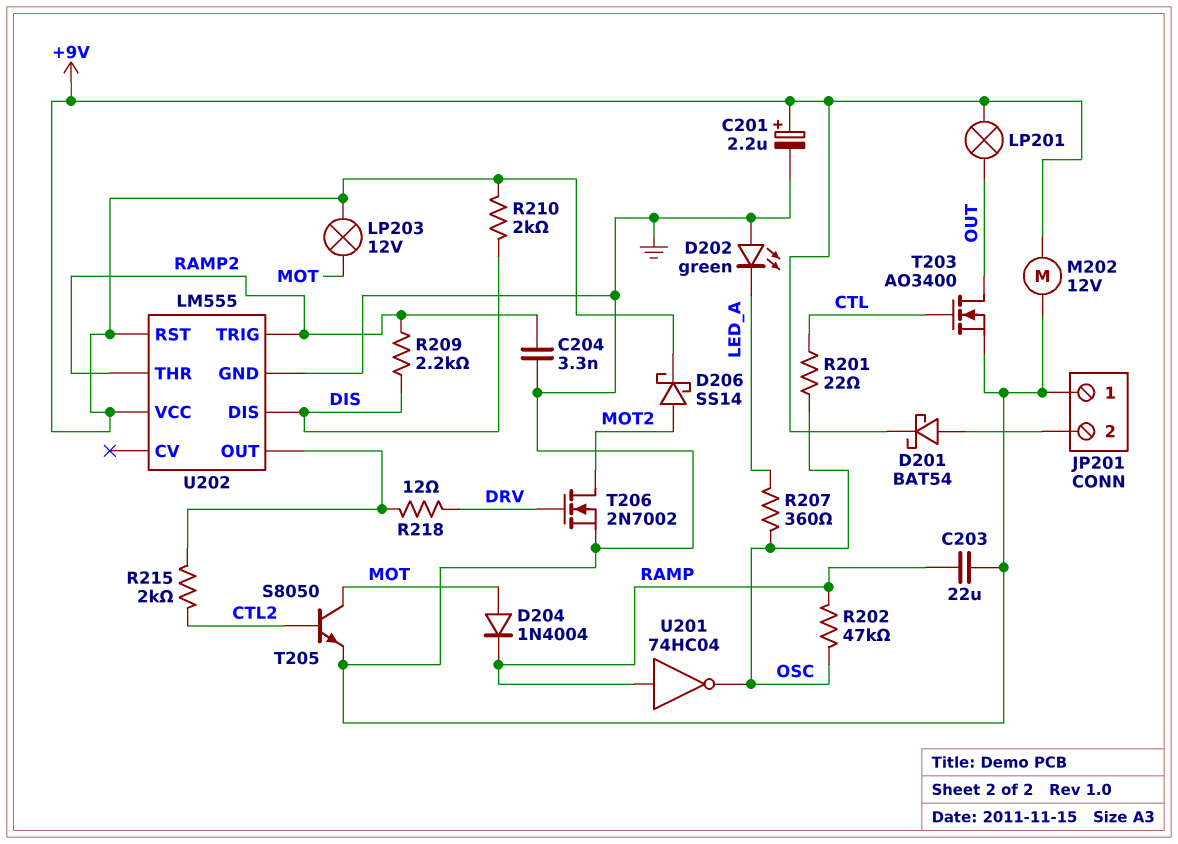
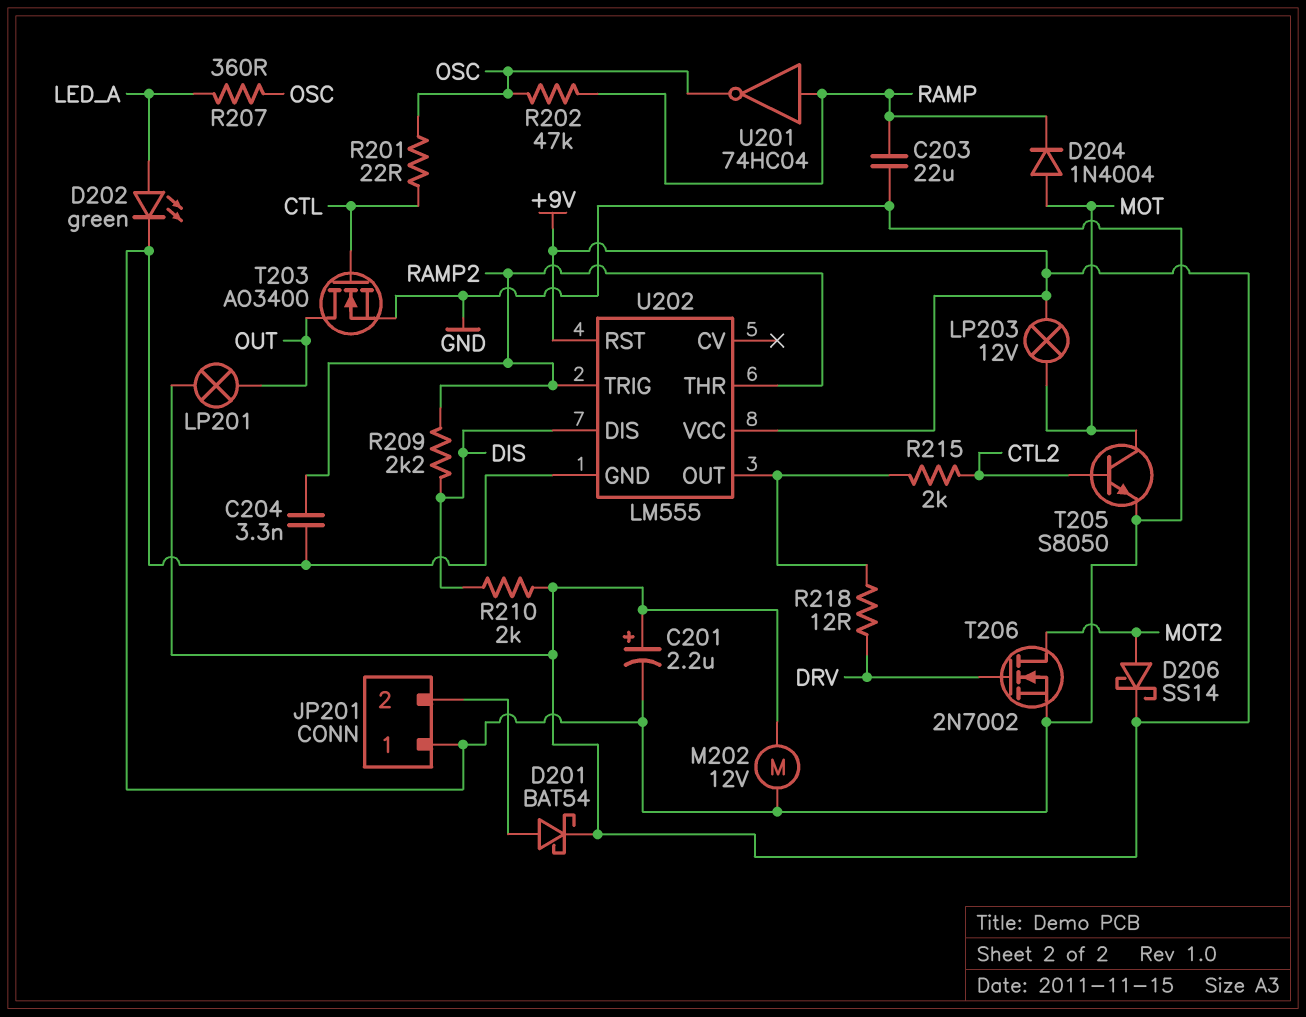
D202: LED green (A GND, K LED_A) -> LED green (A LED_A, K GND)

